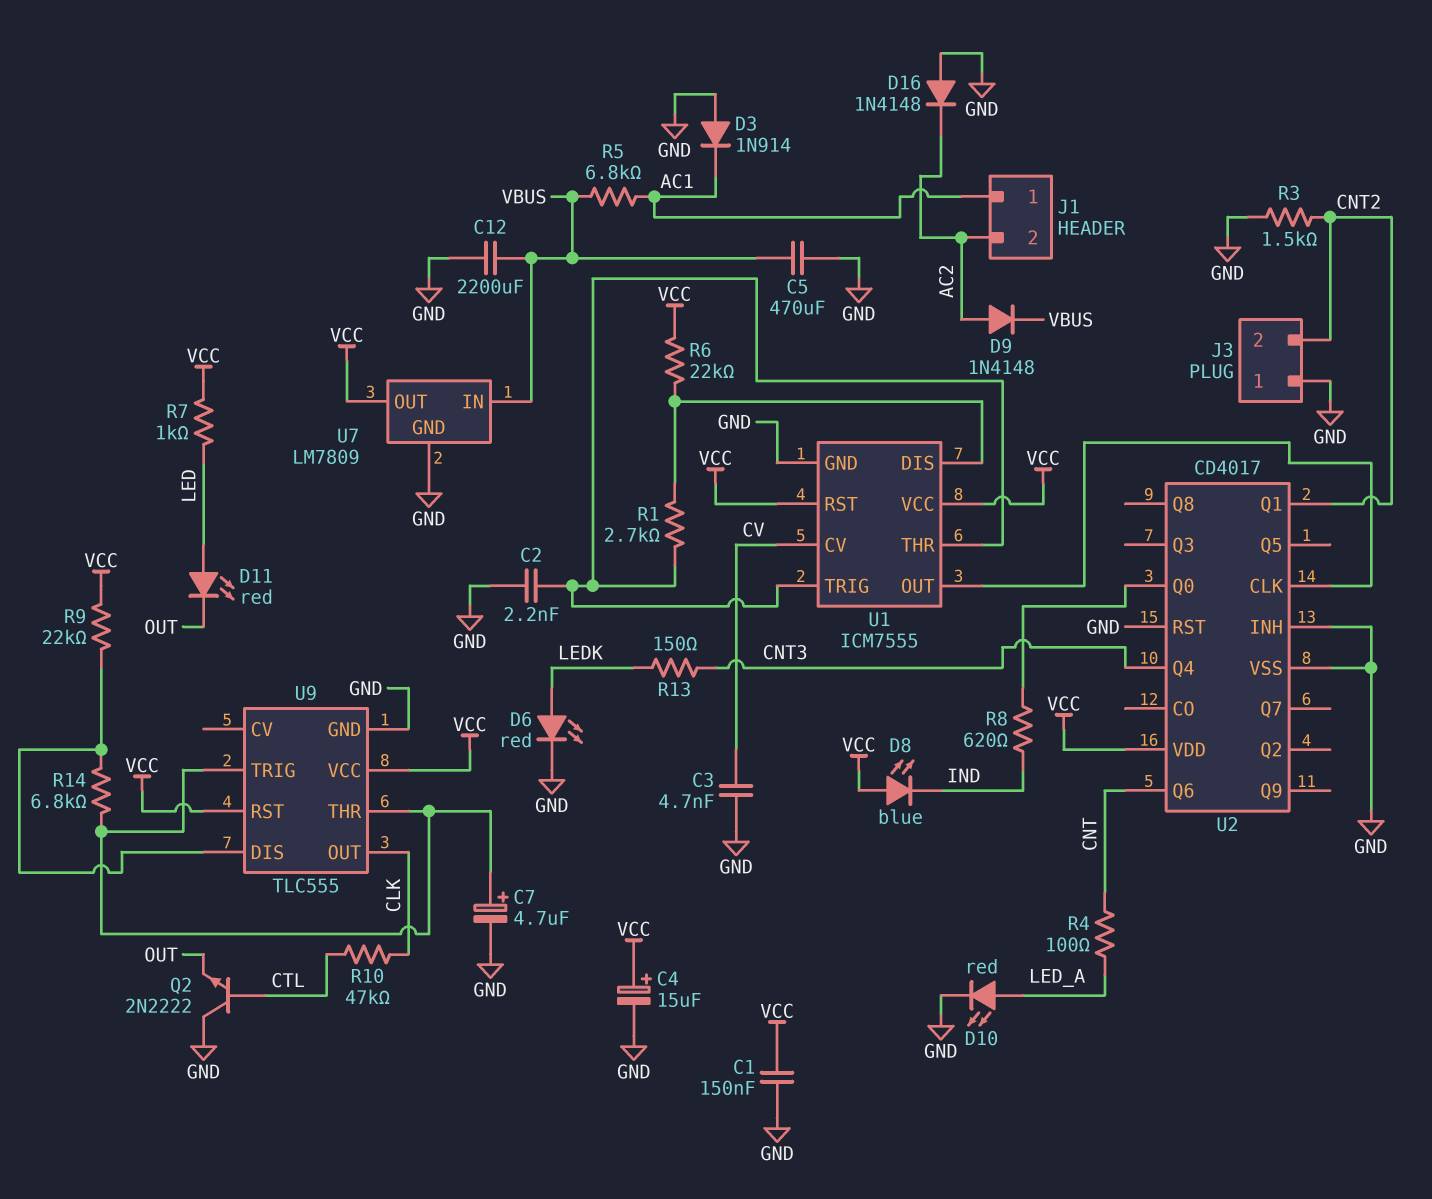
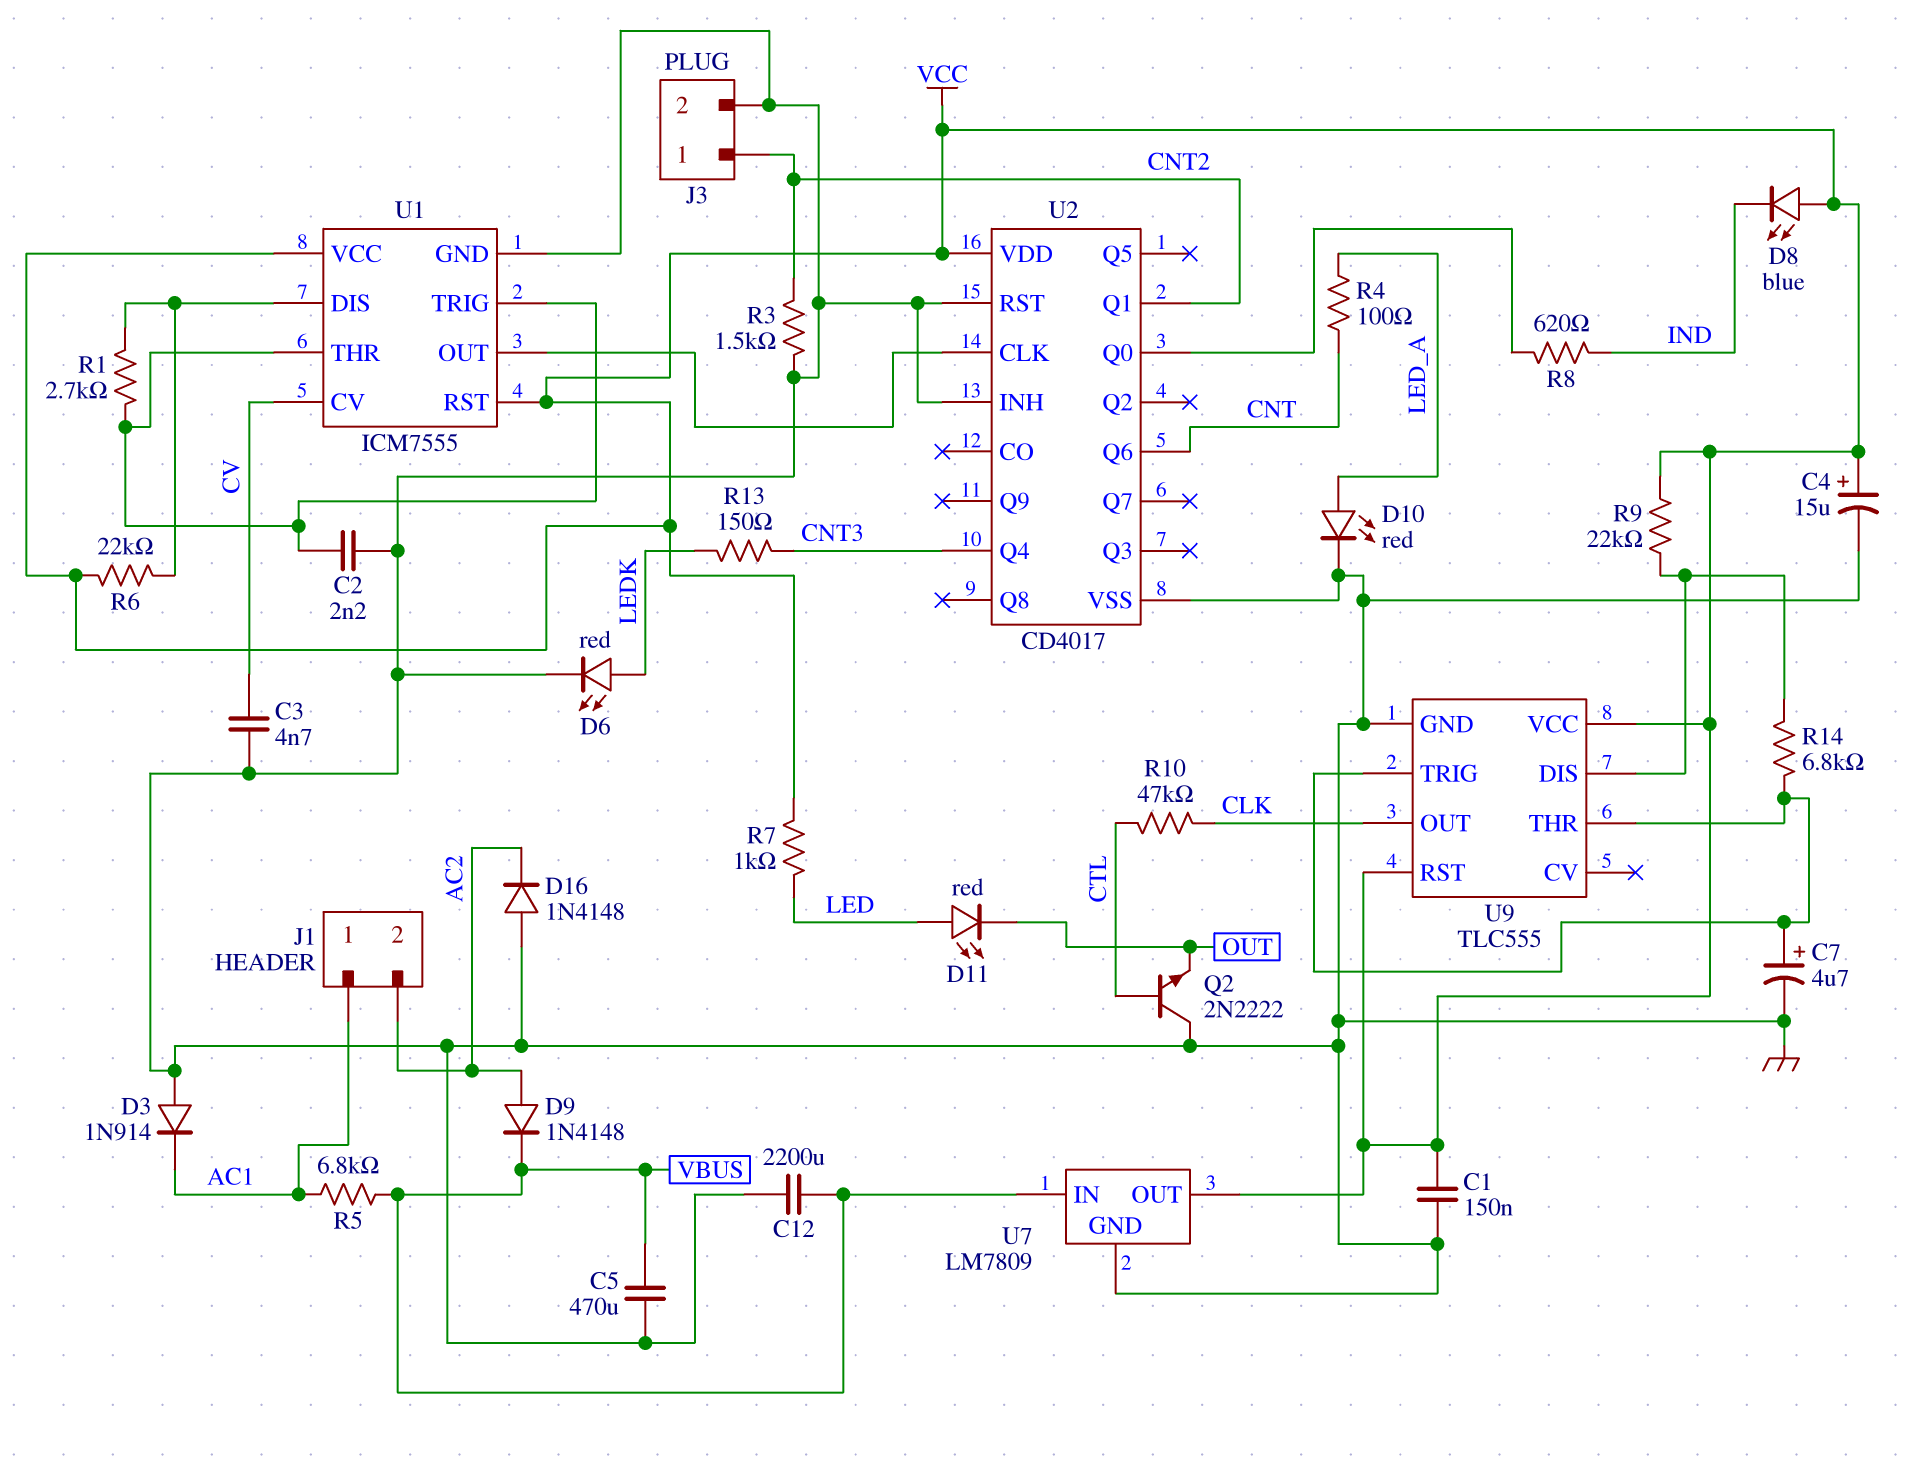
J3 pin 1: GND -> CNT2
J3 pin 2: CNT2 -> GND

